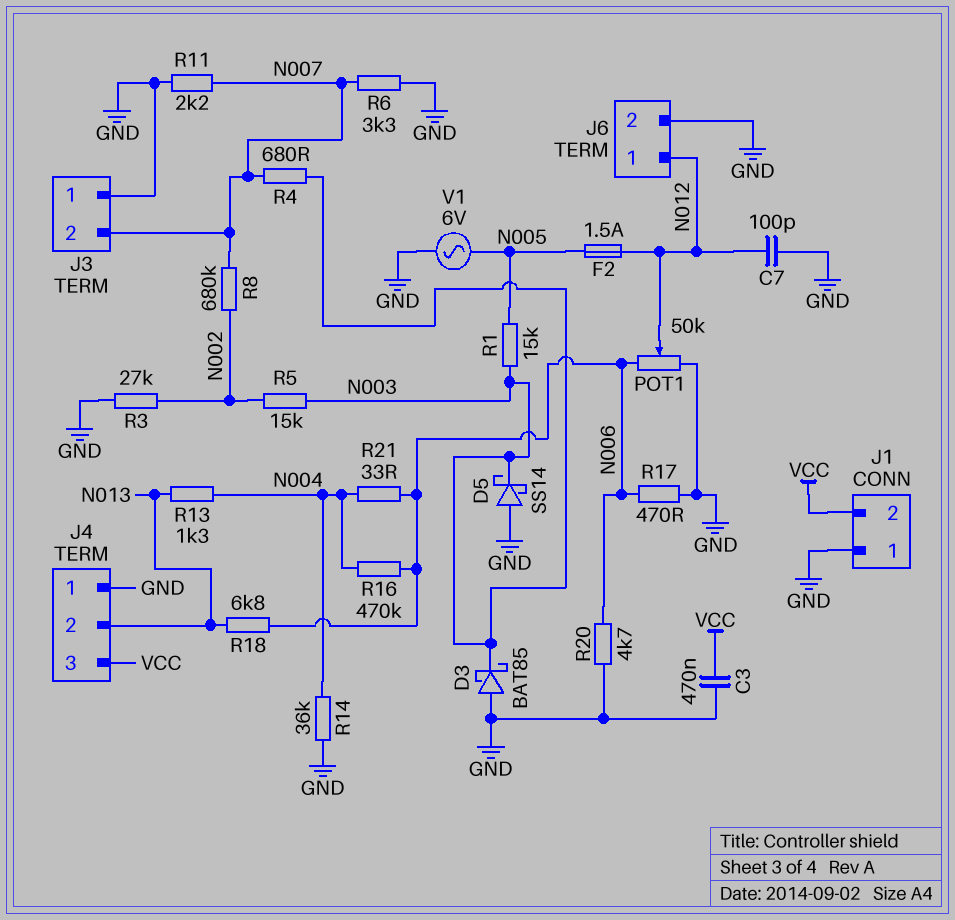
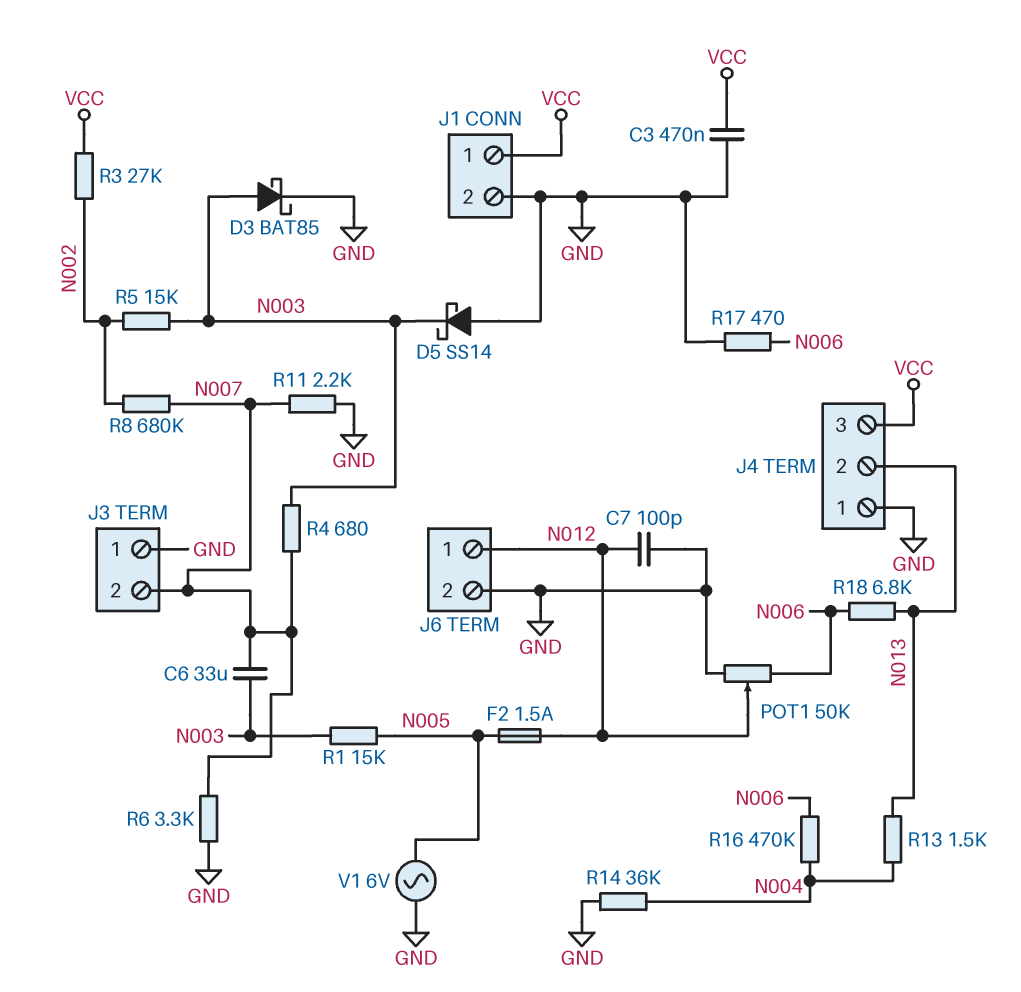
C6: none -> 33uF (N003, N007)
D3: schottky BAT85 (A GND, K N003) -> schottky BAT85 (A N003, K GND)
J1 pin 1: GND -> VCC
J1 pin 2: VCC -> GND
R3: 27k (GND, N002) -> 27k (N002, VCC)
R13: 1.3k (N004, N013) -> 1.5k (N004, N013)
R20: 4.7k (GND, N006) -> none
R21: 33 (N004, N006) -> none

